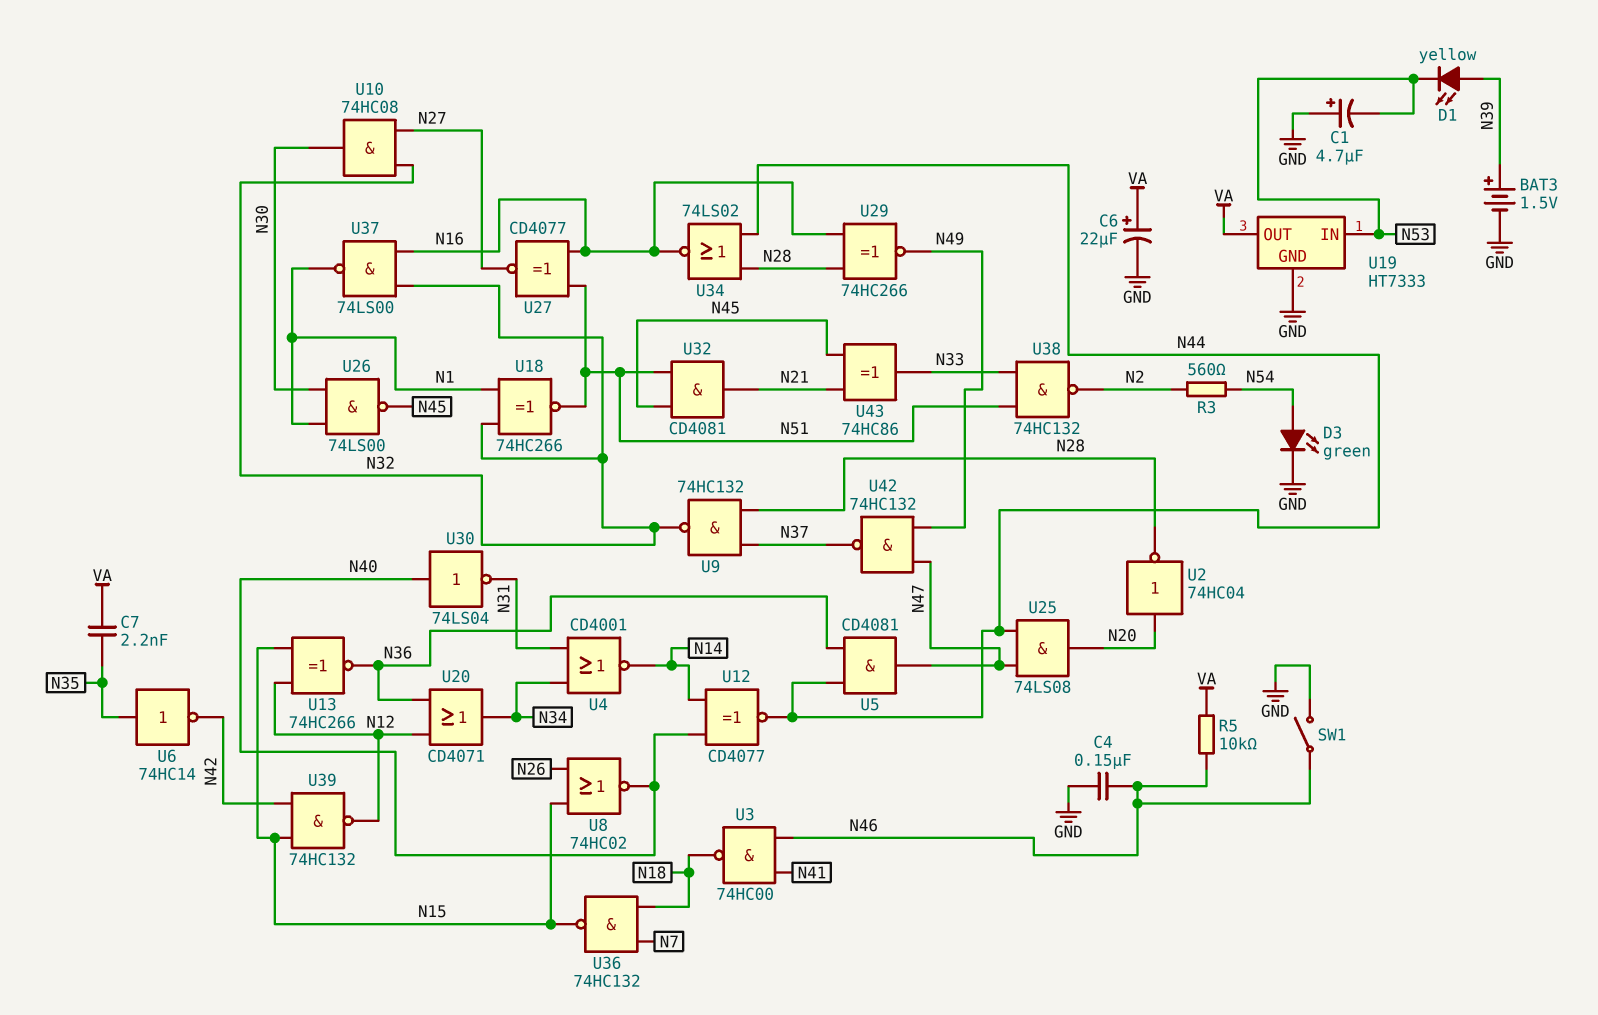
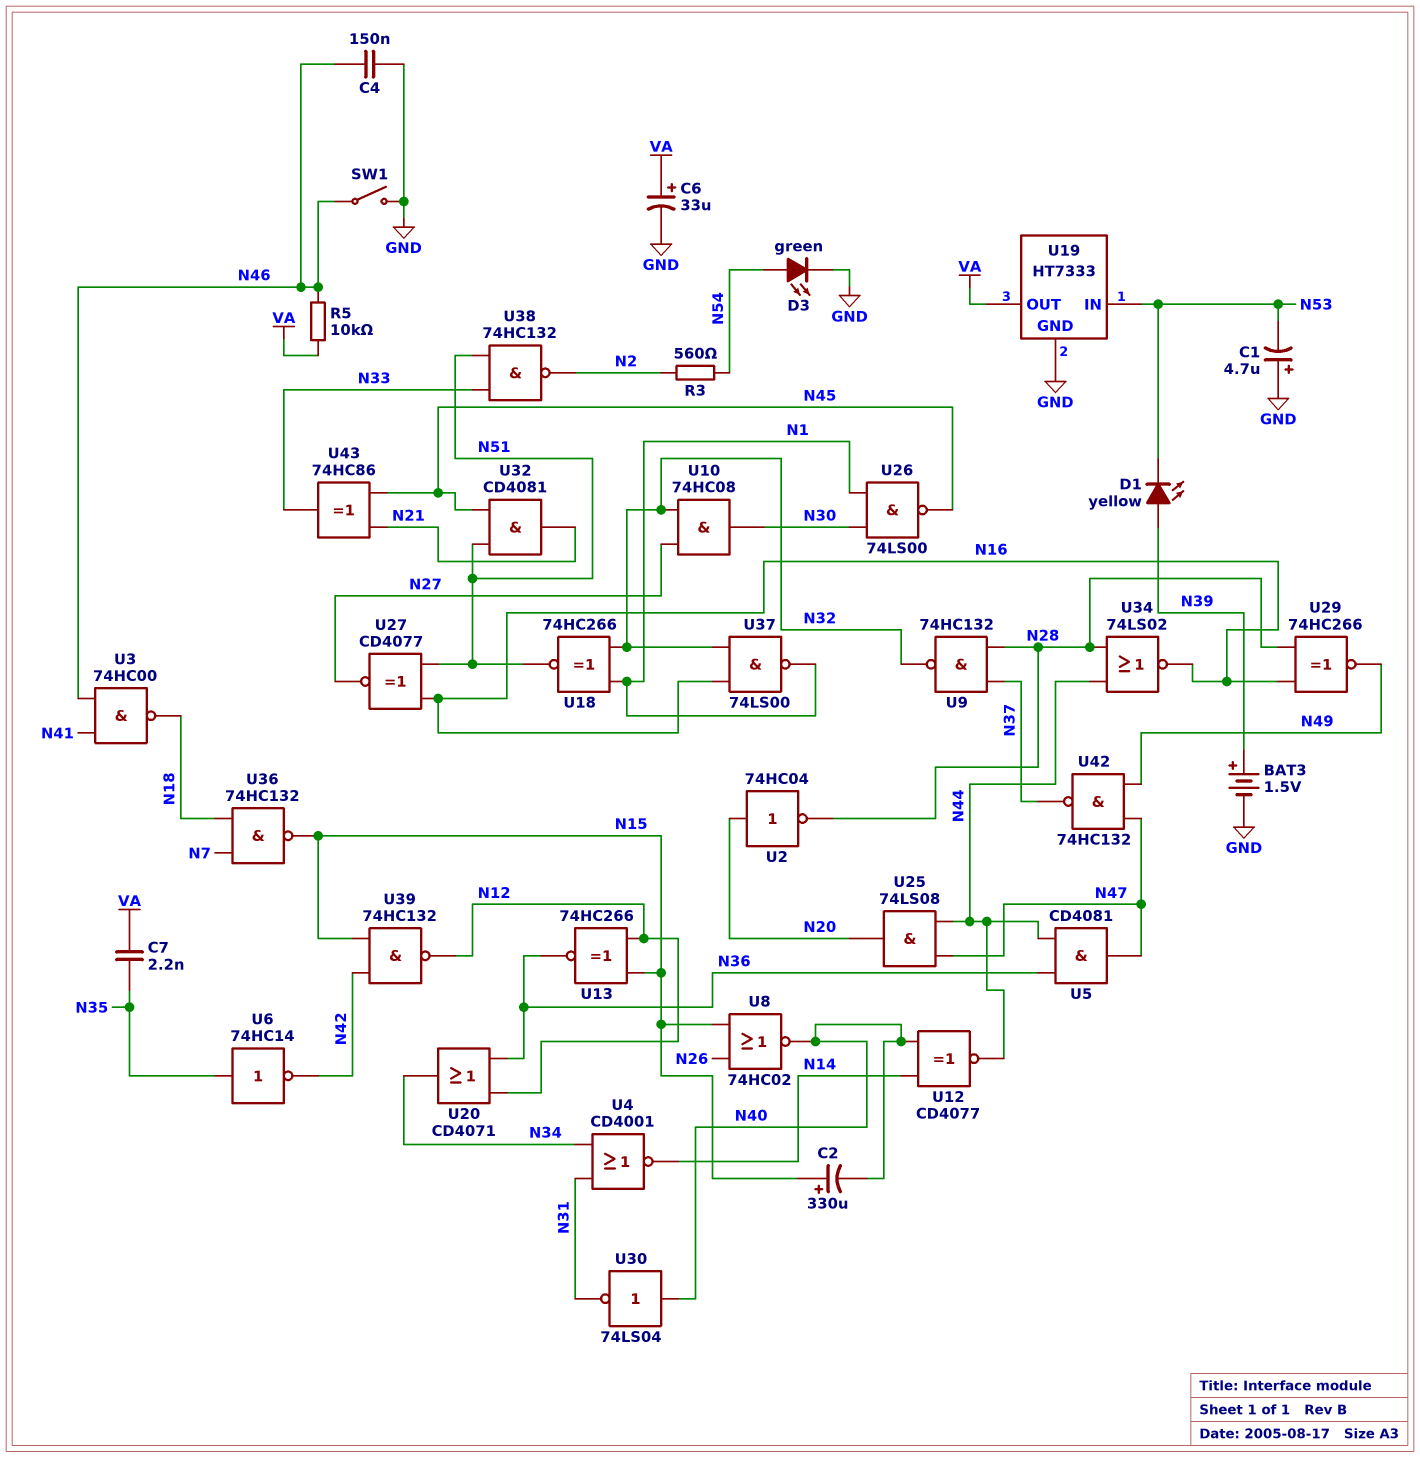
C2: none -> 330uF (plus N15, minus N40)
C6: 22uF (plus VA, minus GND) -> 33uF (plus VA, minus GND)

